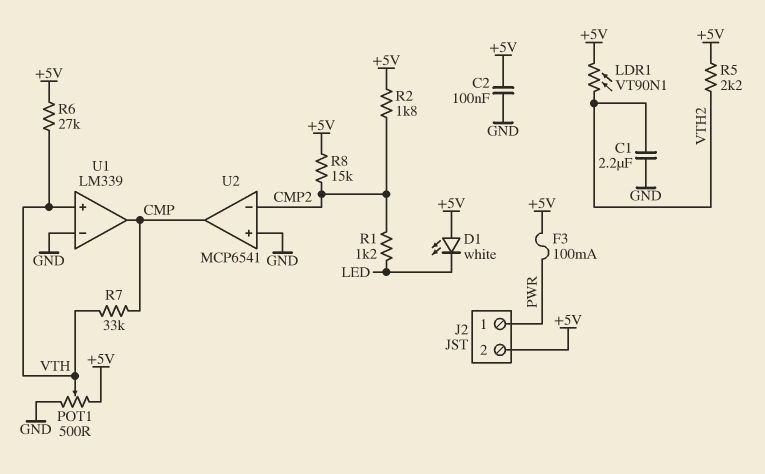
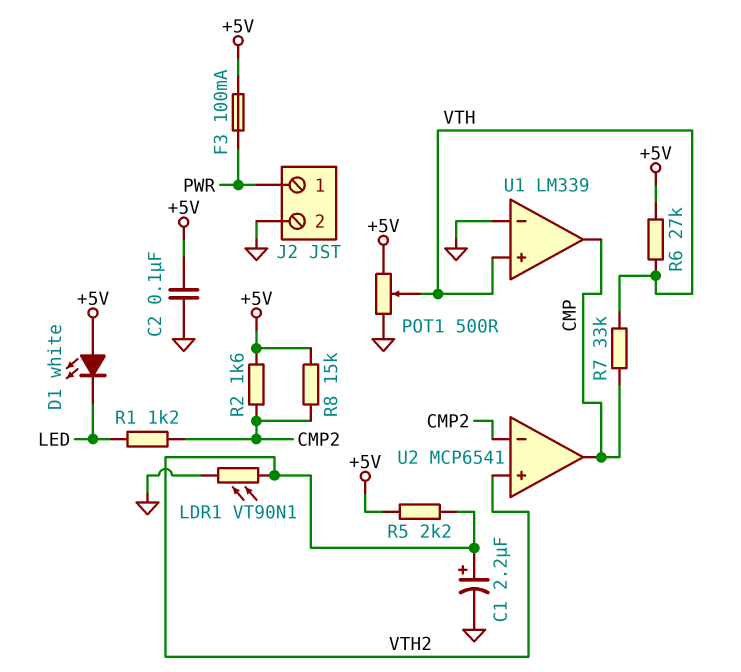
C1: 2.2uF (GND, VTH2) -> 2.2uF (plus VTH2, minus GND)
J2 pin 2: +5V -> GND
LDR1: VT90N1 (+5V, VTH2) -> VT90N1 (GND, VTH2)
R2: 1.8k (+5V, CMP2) -> 1.6k (+5V, CMP2)
U2 pin in+: GND -> VTH2

